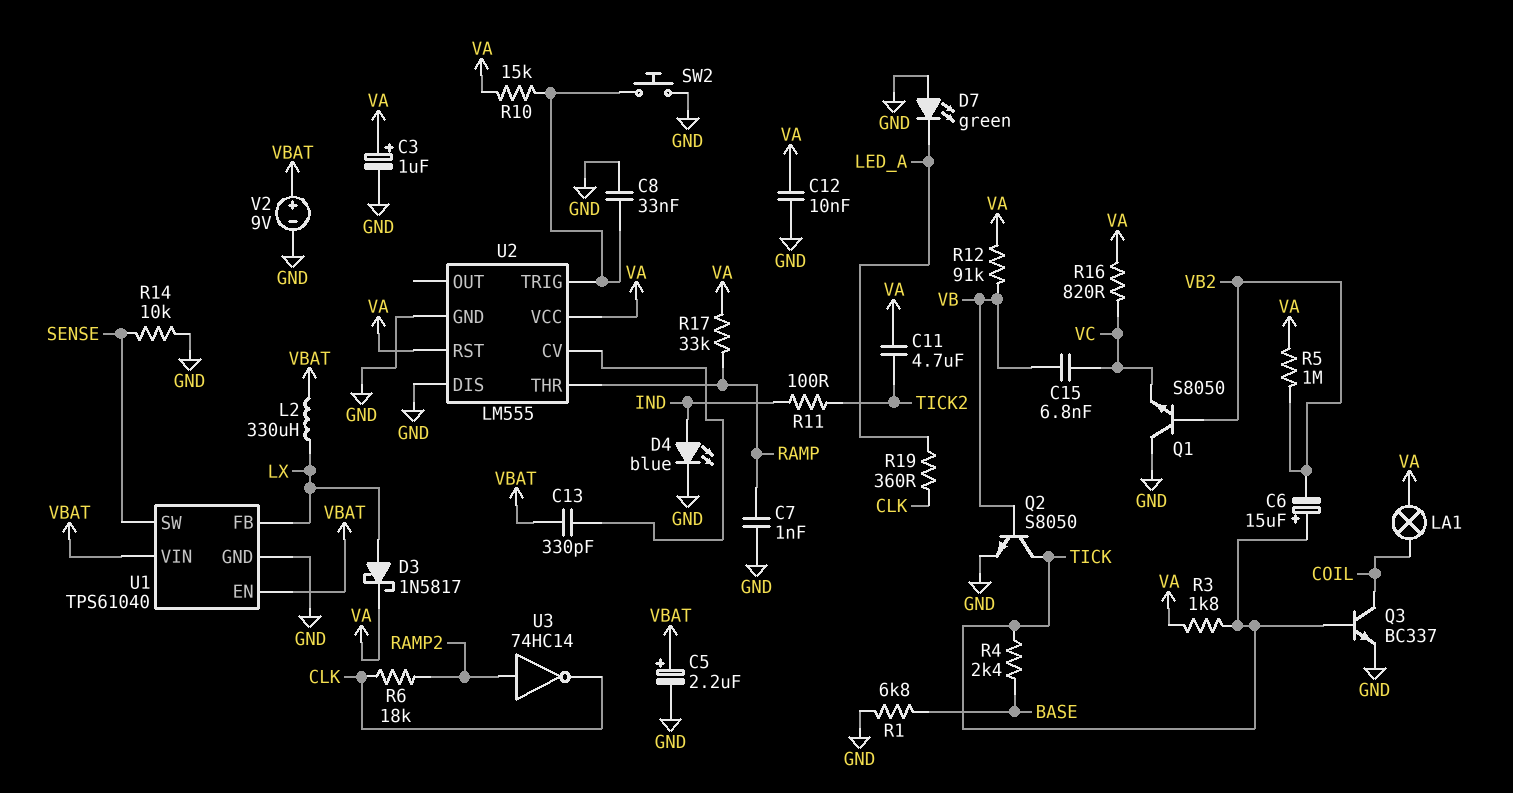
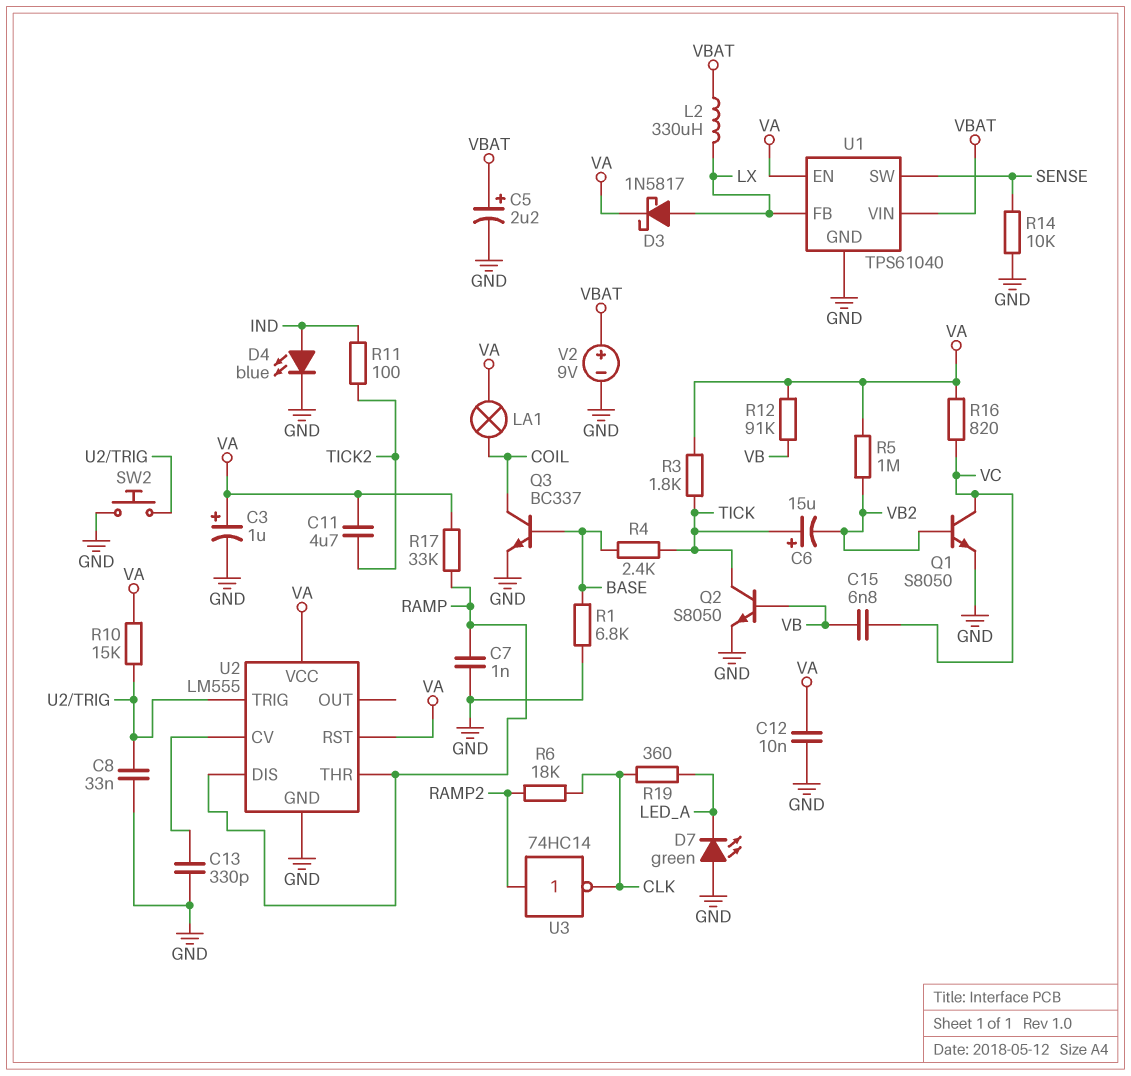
C13: 330pF (U2/CV, VBAT) -> 330pF (GND, U2/CV)
Q1: NPN S8050 (B VB2, C GND, E VC) -> NPN S8050 (B VB2, C VC, E GND)
Q3: NPN BC337 (B TICK, C COIL, E GND) -> NPN BC337 (B BASE, C COIL, E GND)
U1 pin EN: VBAT -> VA
U2 pin DIS: GND -> RAMP

